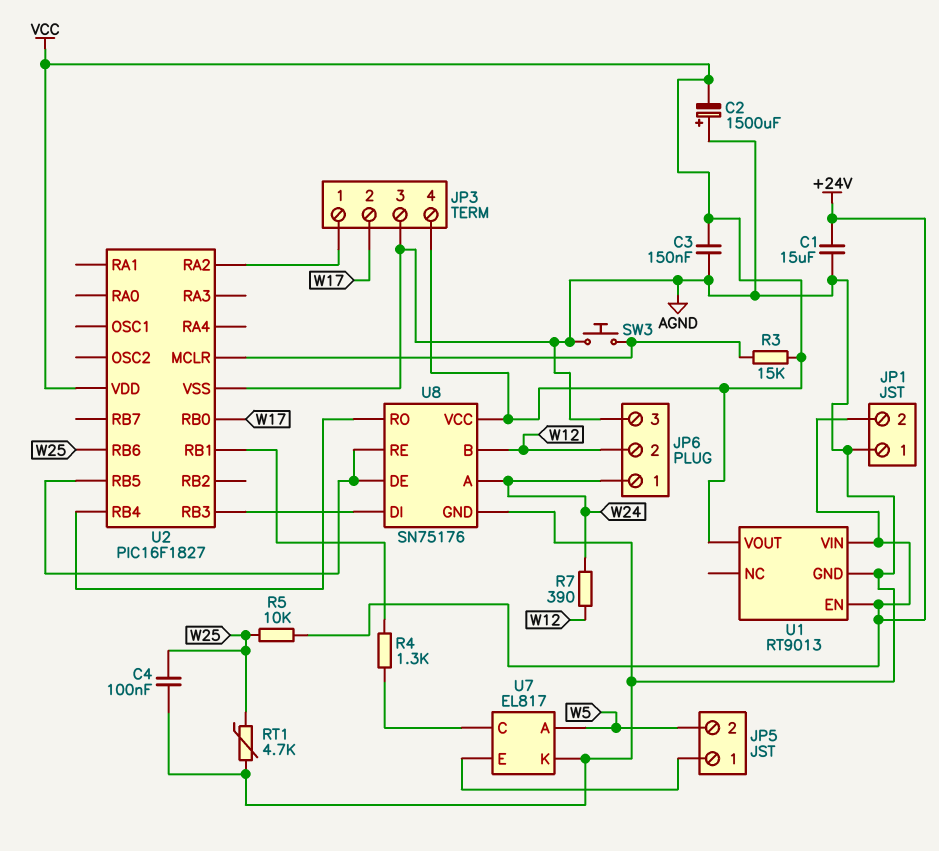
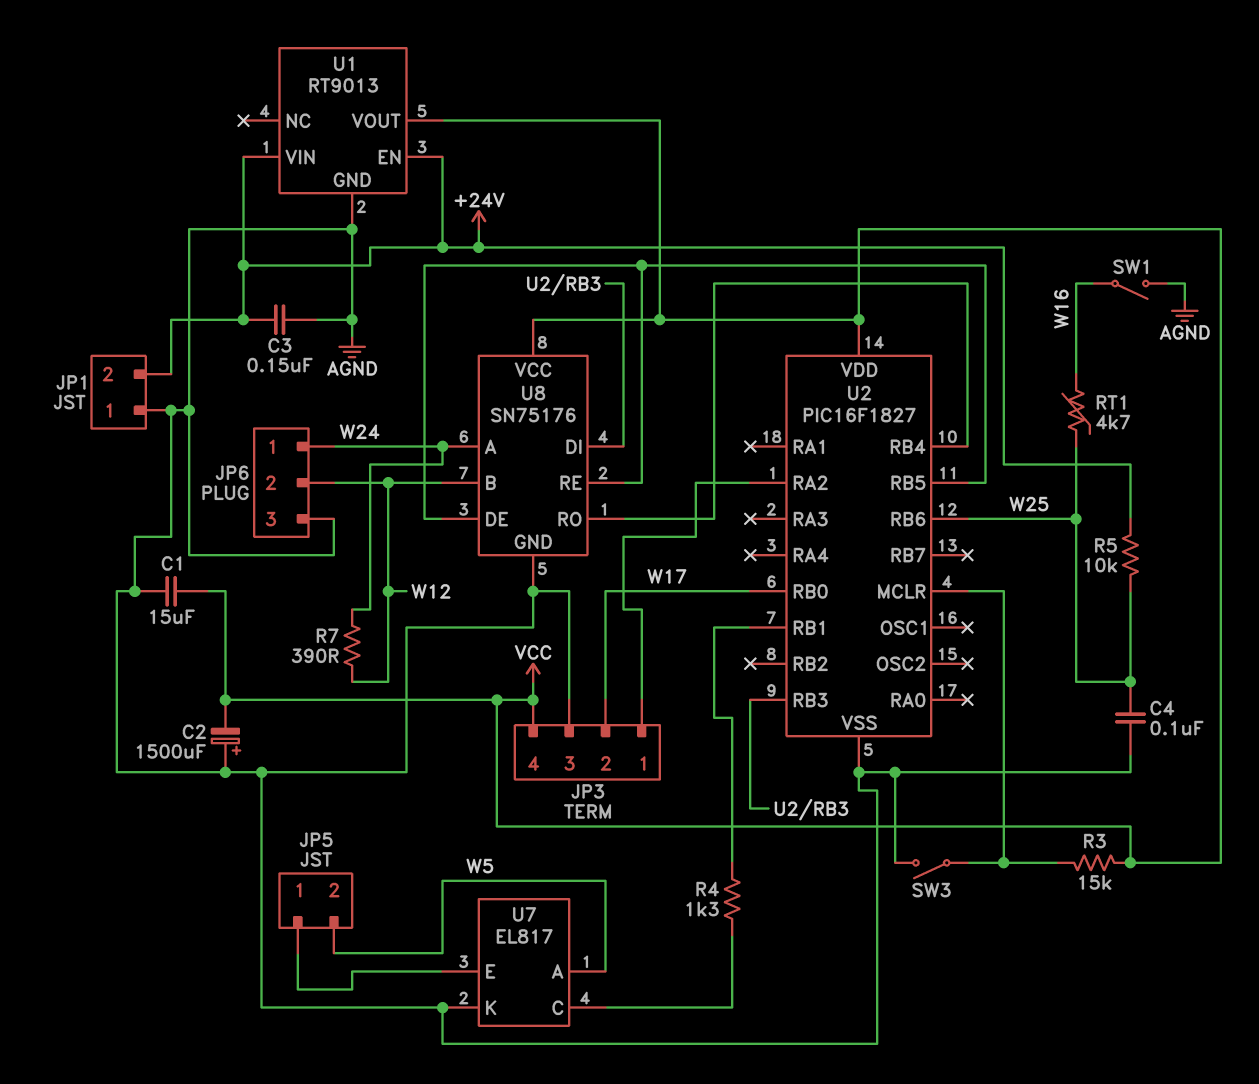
C1: 15uF (+24V, AGND) -> 15uF (AGND, VCC)
C3: 150nF (AGND, VCC) -> 150nF (+24V, AGND)
RT1: 4.7k (AGND, W25) -> 4.7k (W16, W25)
SW1: none -> switch (AGND, W16)
SW3: button (AGND, U2/MCLR) -> switch (AGND, U2/MCLR)

